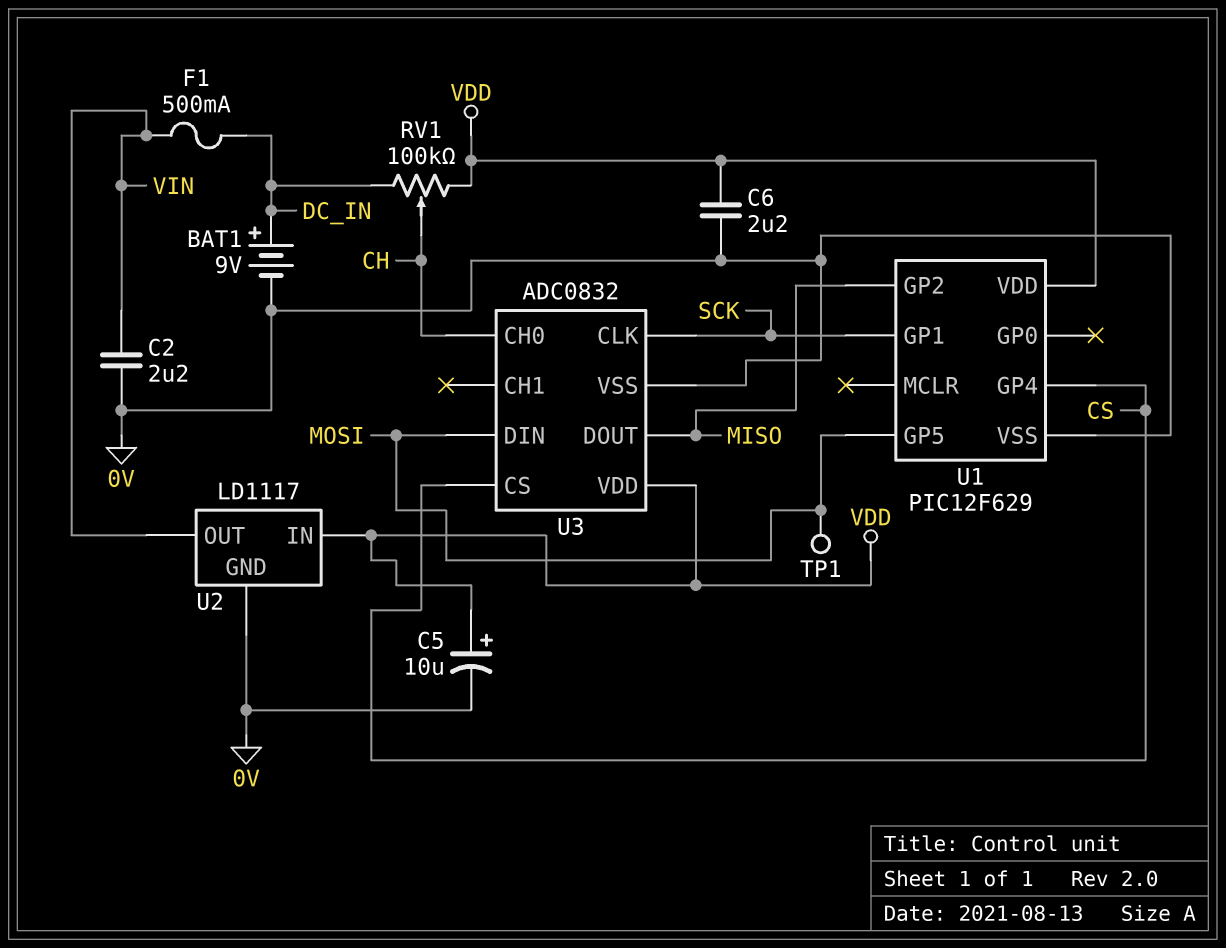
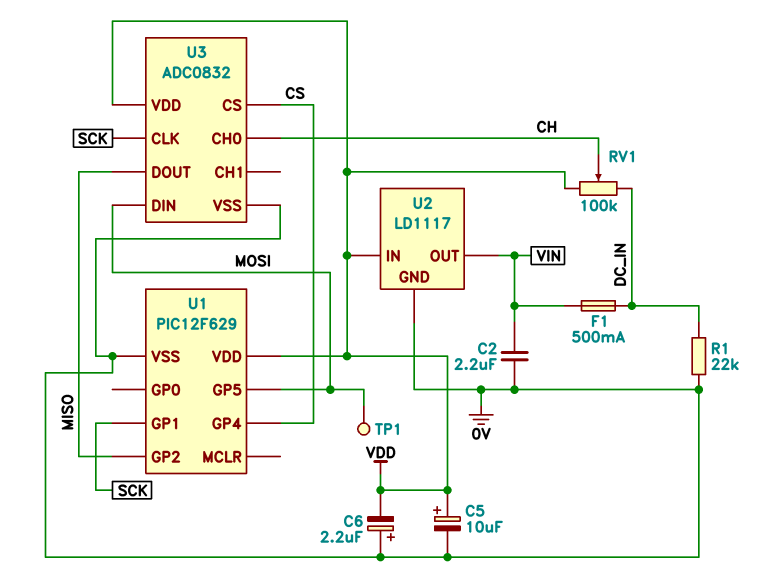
BAT1: 9V (plus DC_IN, minus 0V) -> none
C6: 2.2uF (0V, VDD) -> 2.2uF (plus 0V, minus VDD)
R1: none -> 22k (0V, DC_IN)

